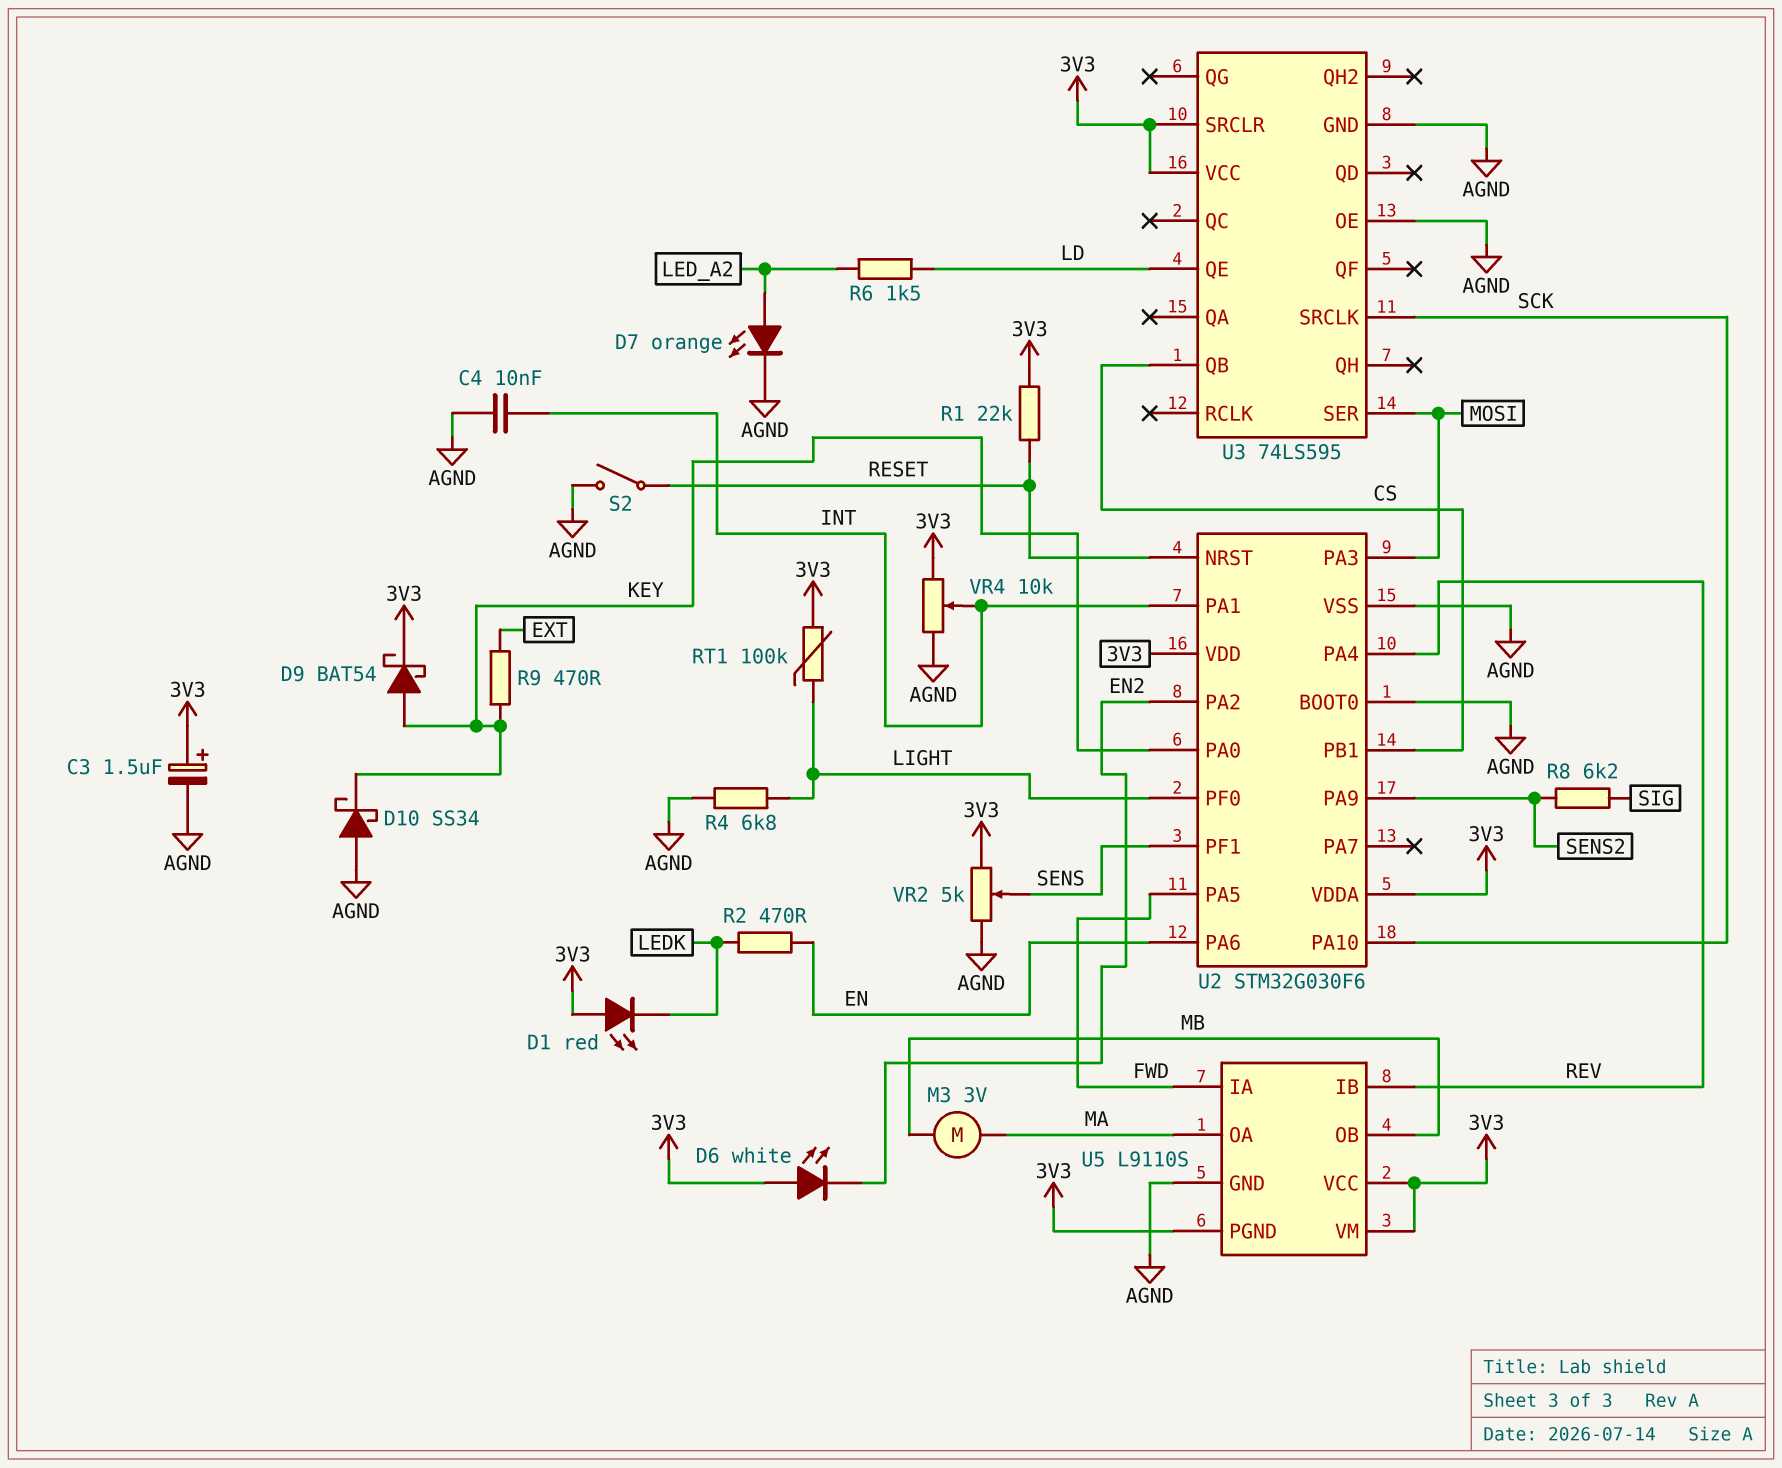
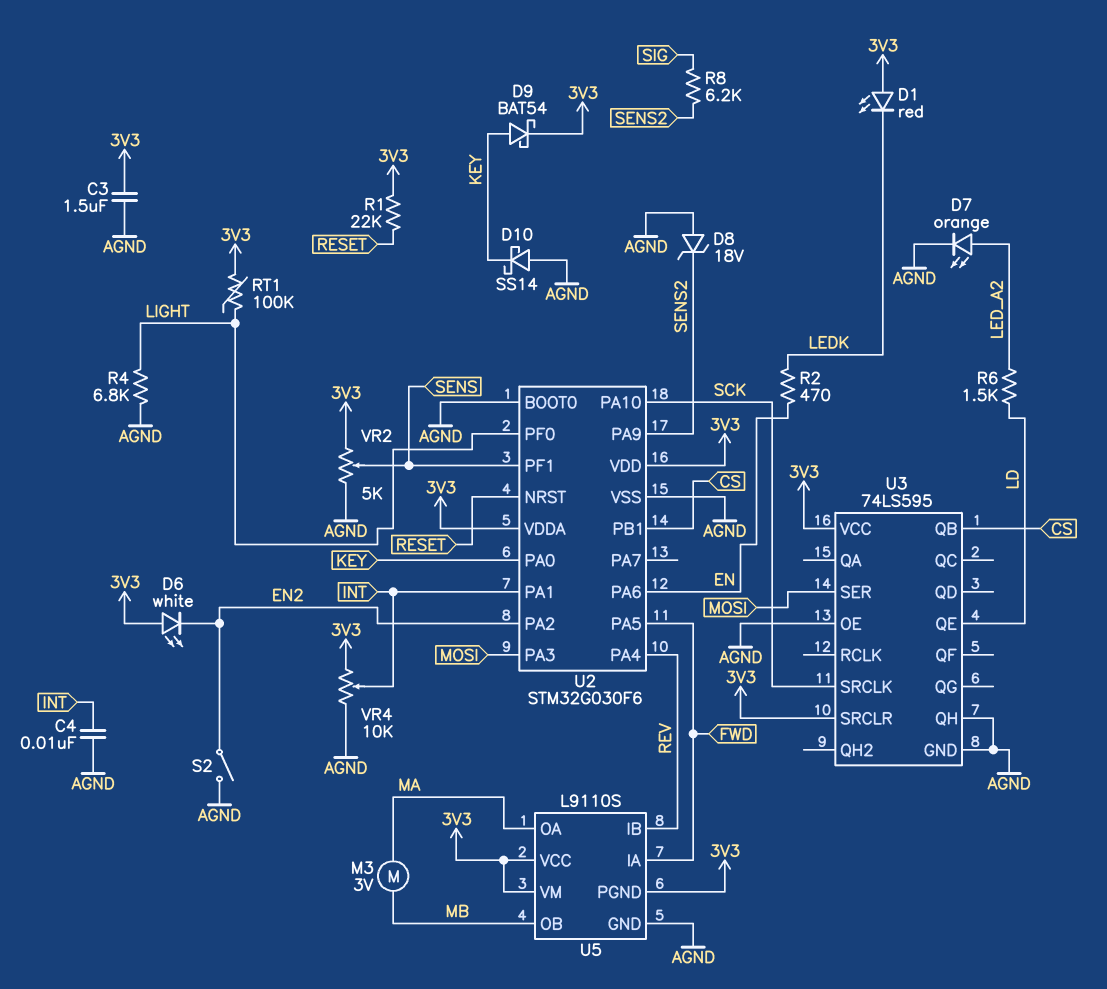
C3: 1.5uF (plus 3V3, minus AGND) -> 1.5uF (3V3, AGND)
D8: none -> zener 18V (A AGND, K SENS2)
D10: schottky SS34 (A AGND, K KEY) -> schottky SS14 (A AGND, K KEY)
R9: 470 (EXT, KEY) -> none
S2: switch (AGND, RESET) -> switch (AGND, EN2)
U3 pin QH: none -> AGND

